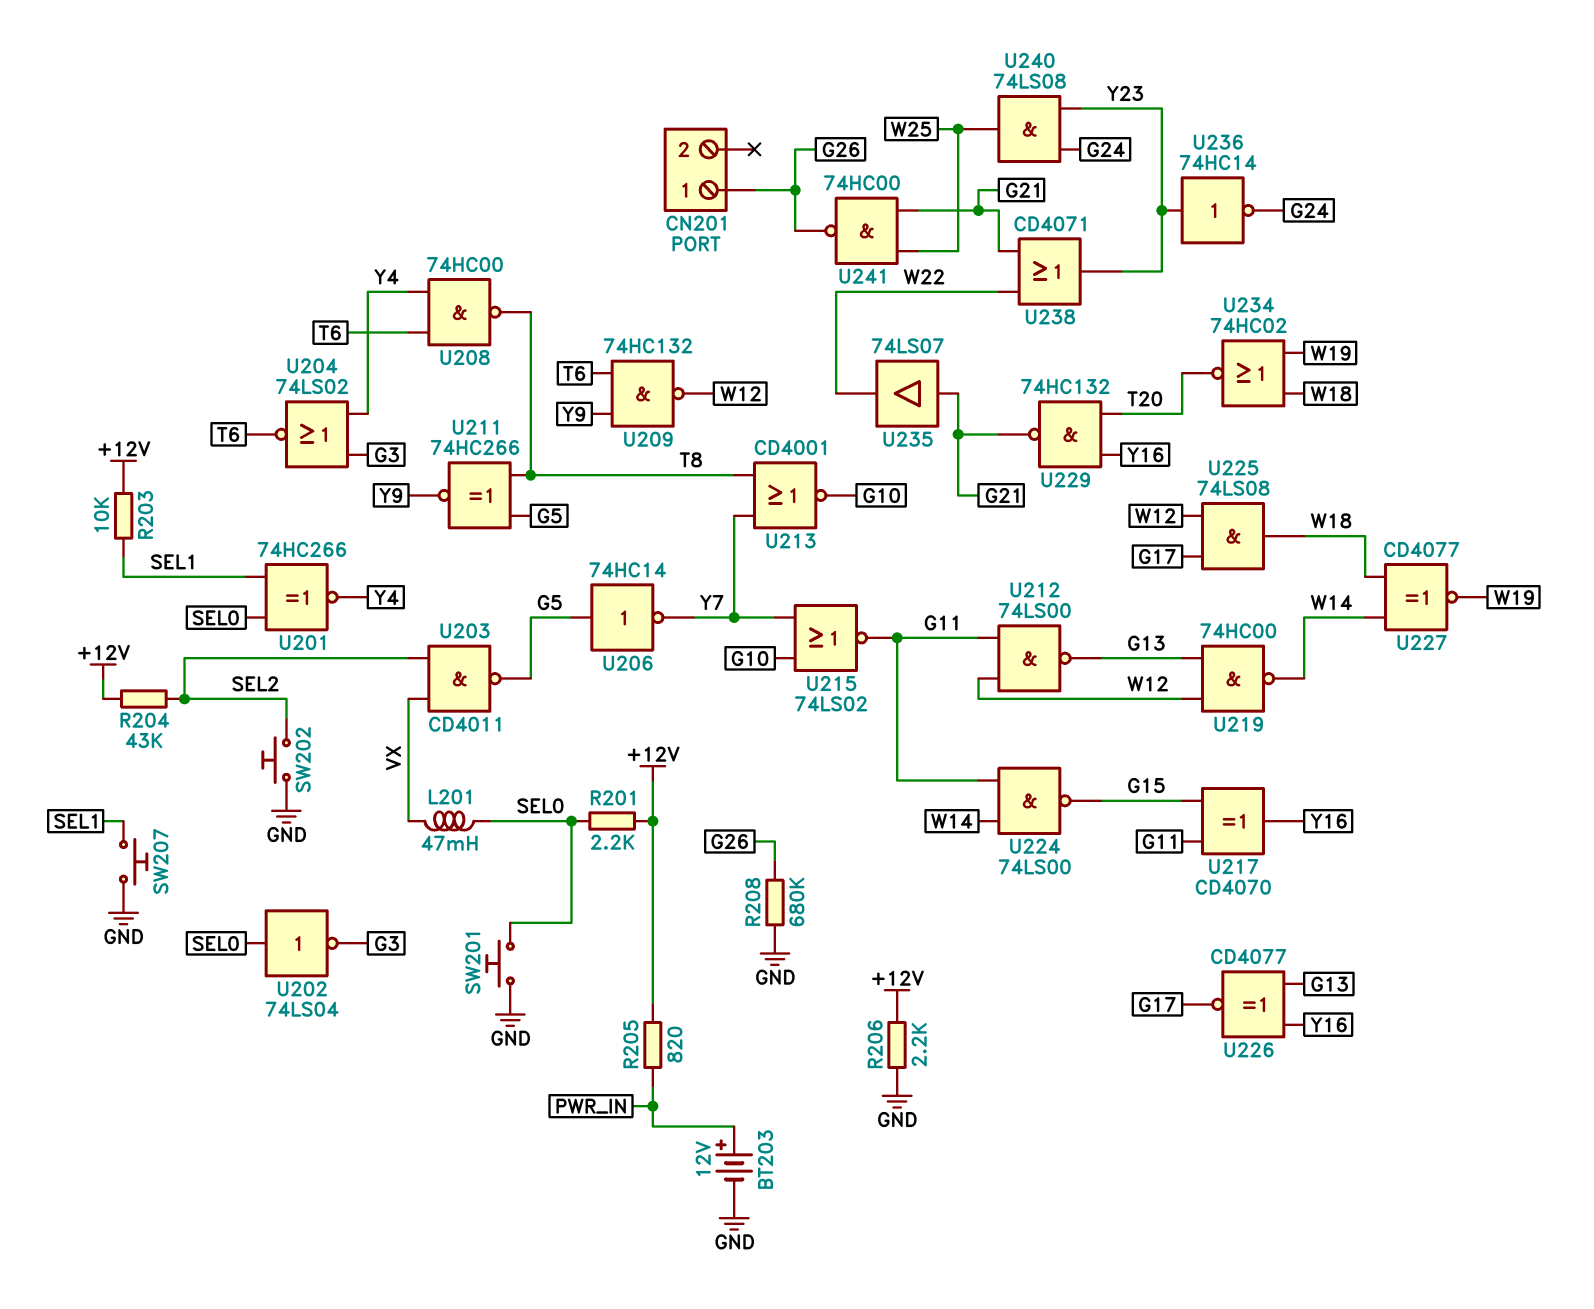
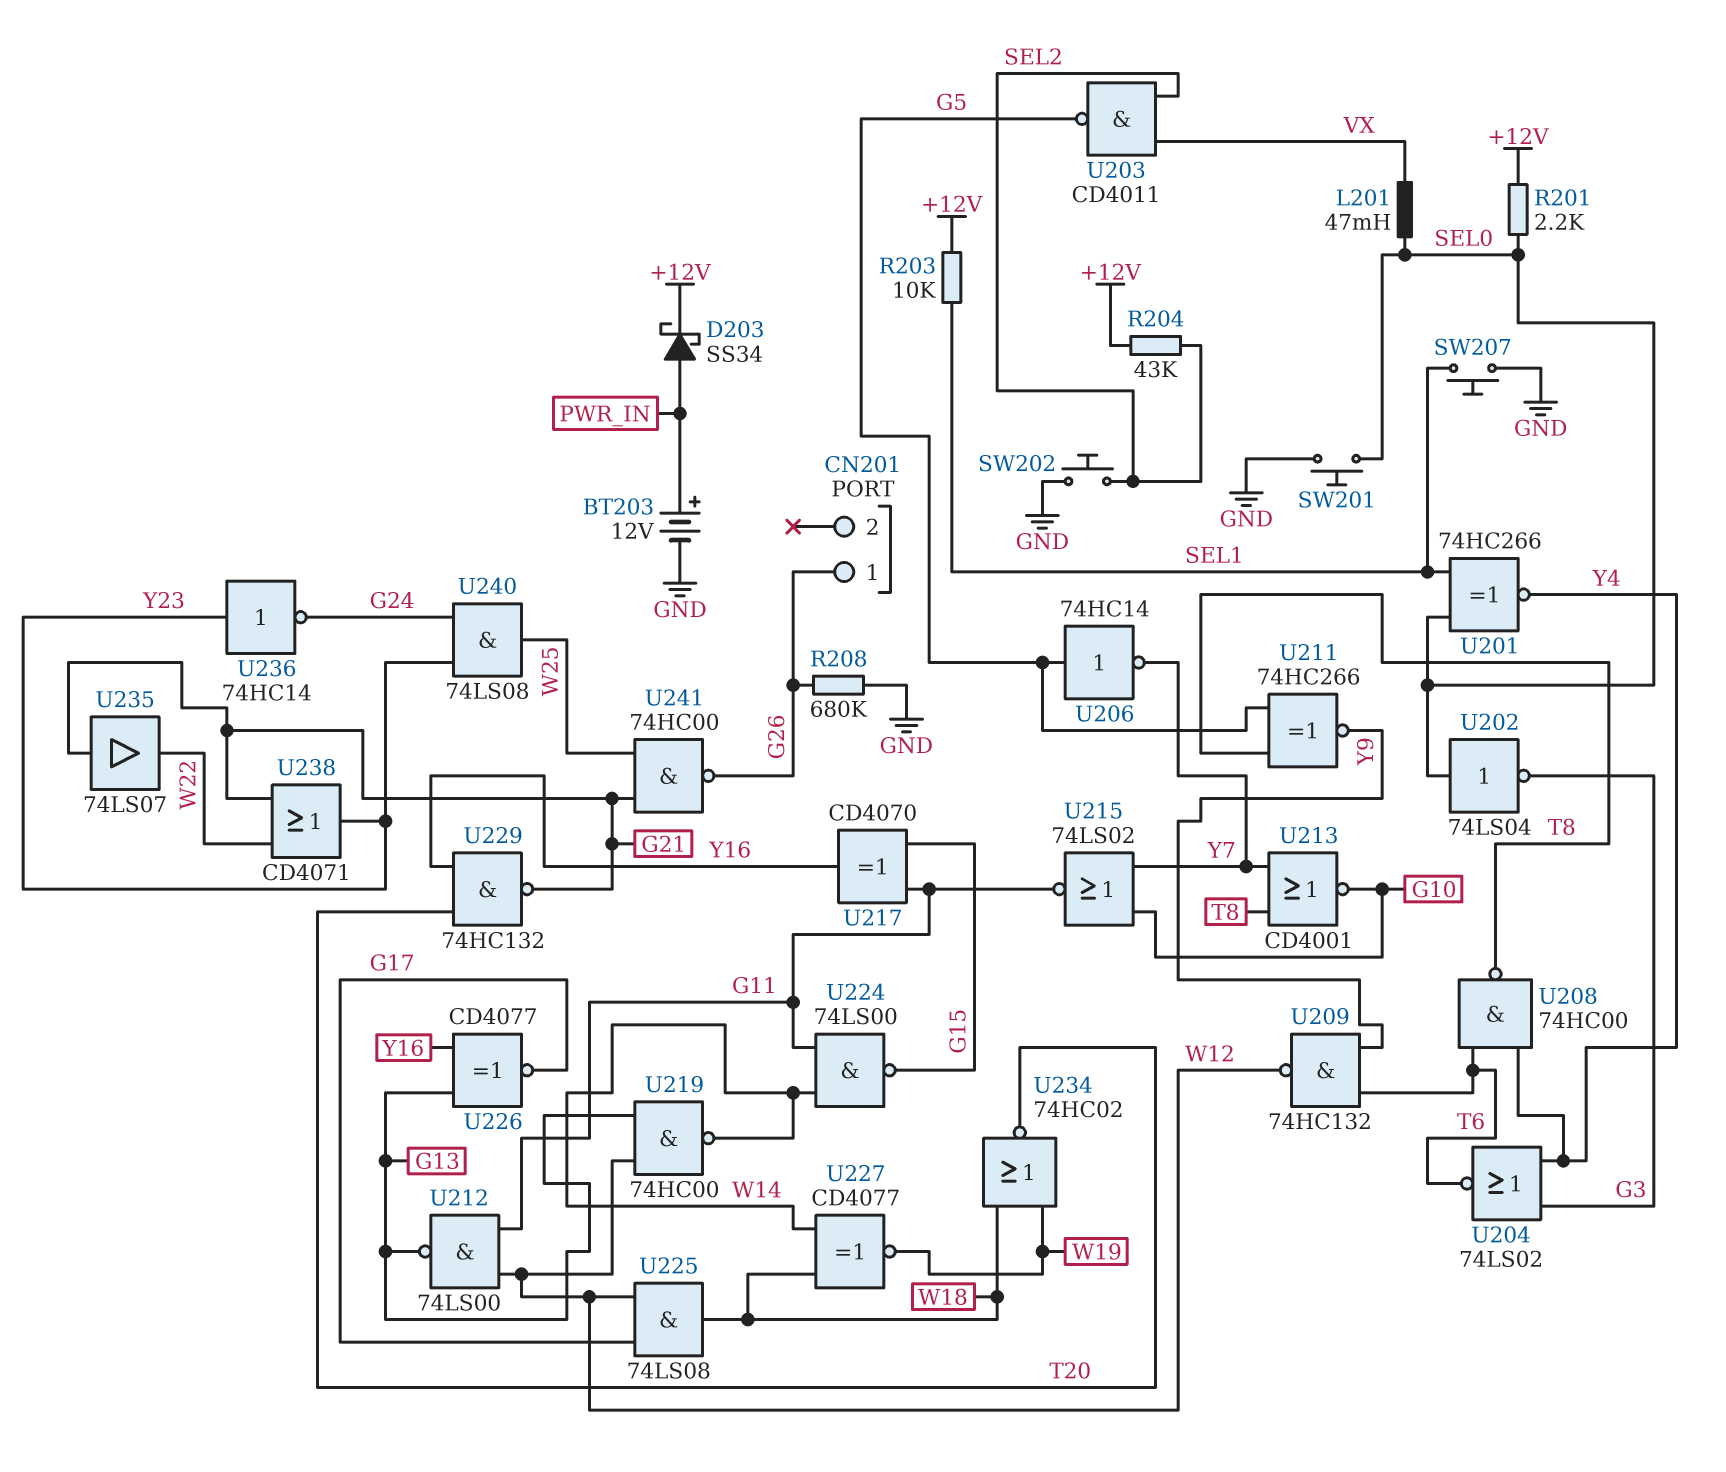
D203: none -> schottky SS34 (A PWR_IN, K +12V)
R205: 820 (+12V, PWR_IN) -> none
R206: 2.2k (+12V, GND) -> none

